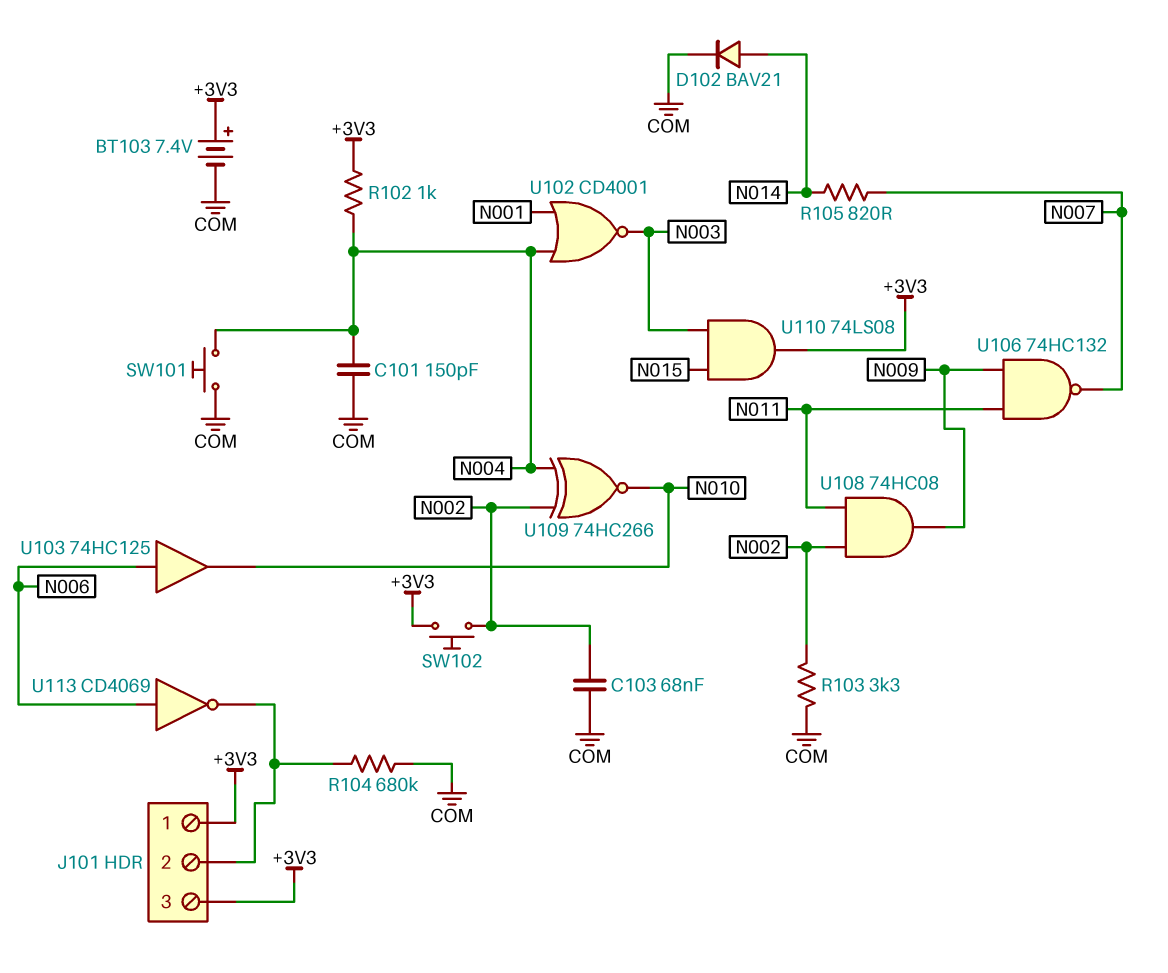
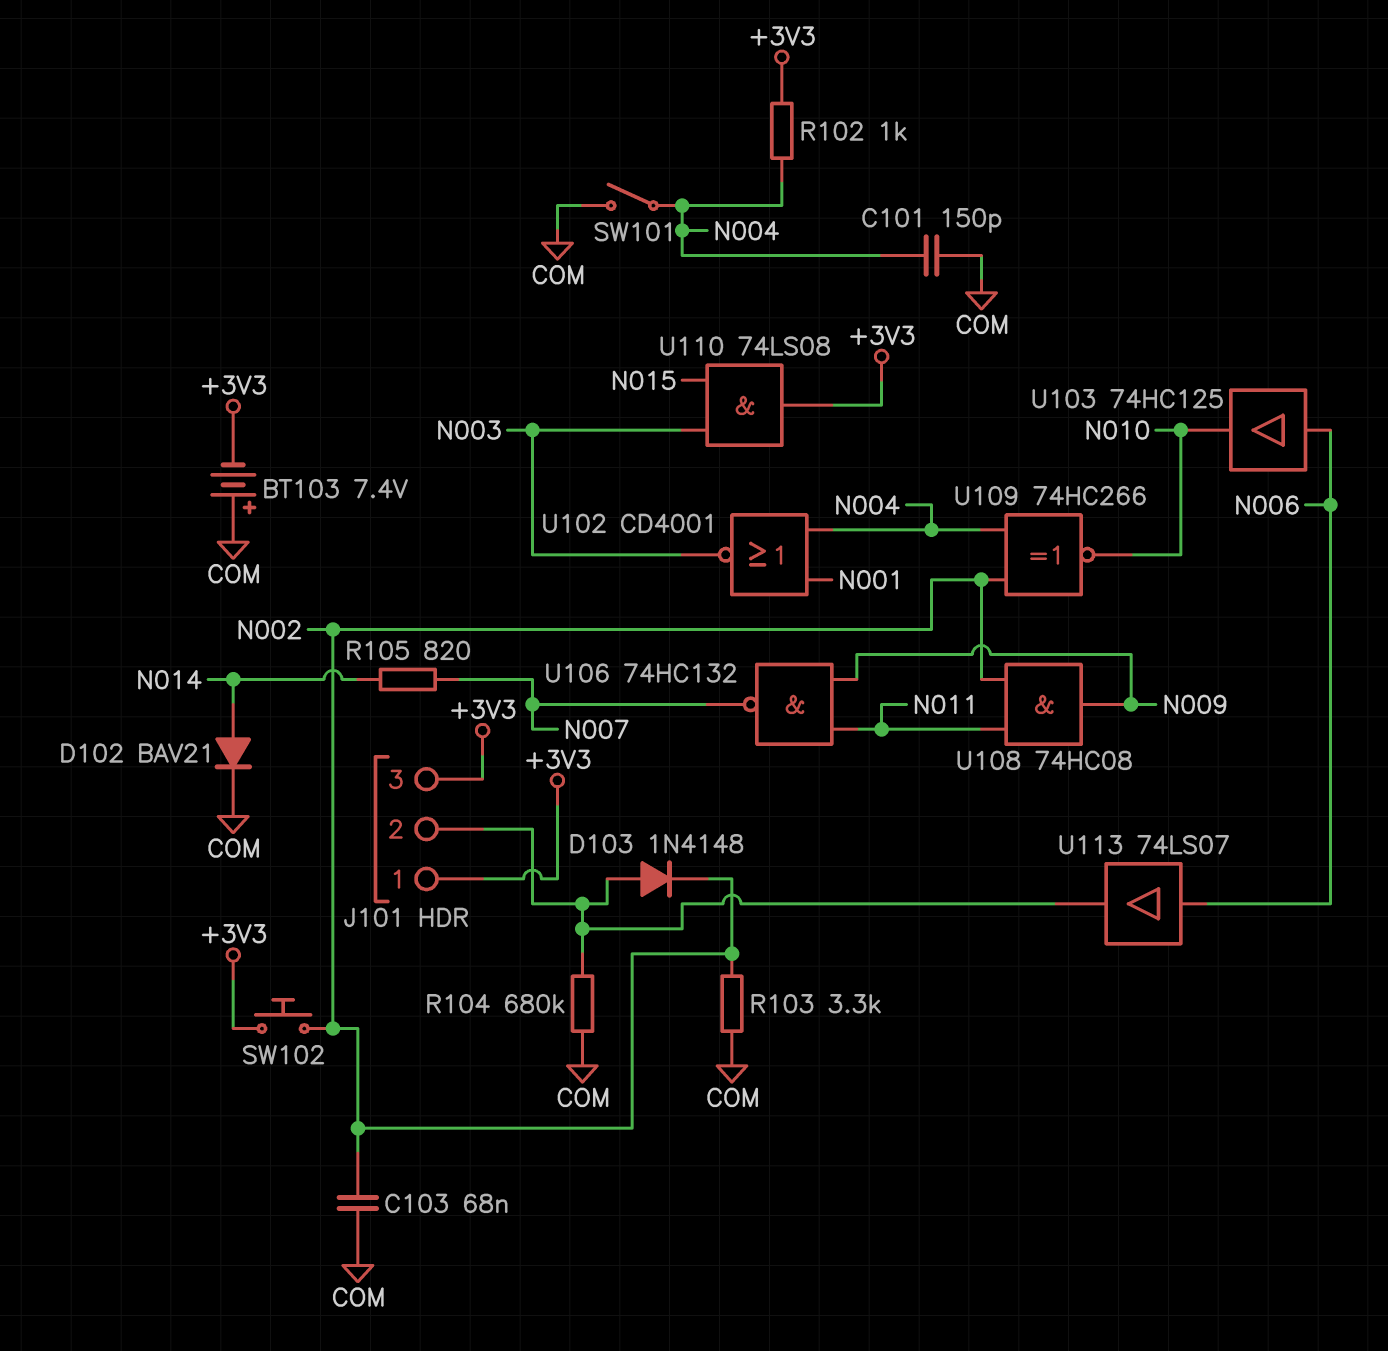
BT103: 7.4V (plus +3V3, minus COM) -> 7.4V (plus COM, minus +3V3)
D103: none -> diode 1N4148 (A J101/2, K N002)
SW101: button (COM, N004) -> switch (COM, N004)
U113: NOT CD4069 (in N006, out J101/2) -> buffer 74LS07 (in N006, out J101/2)

